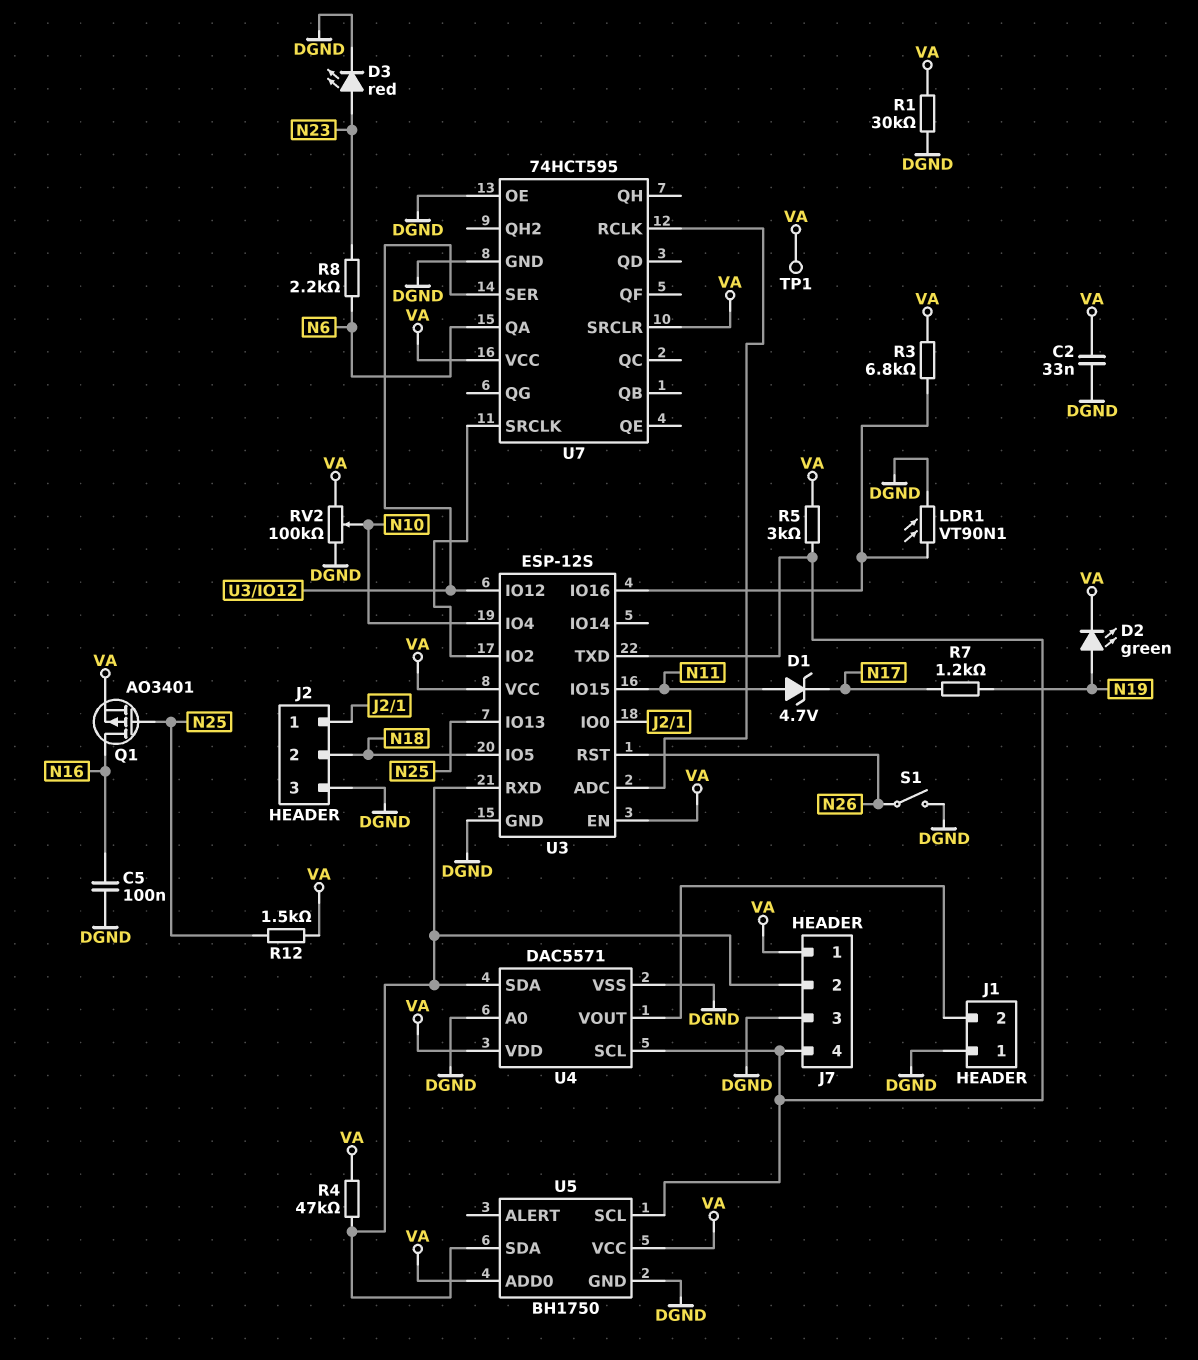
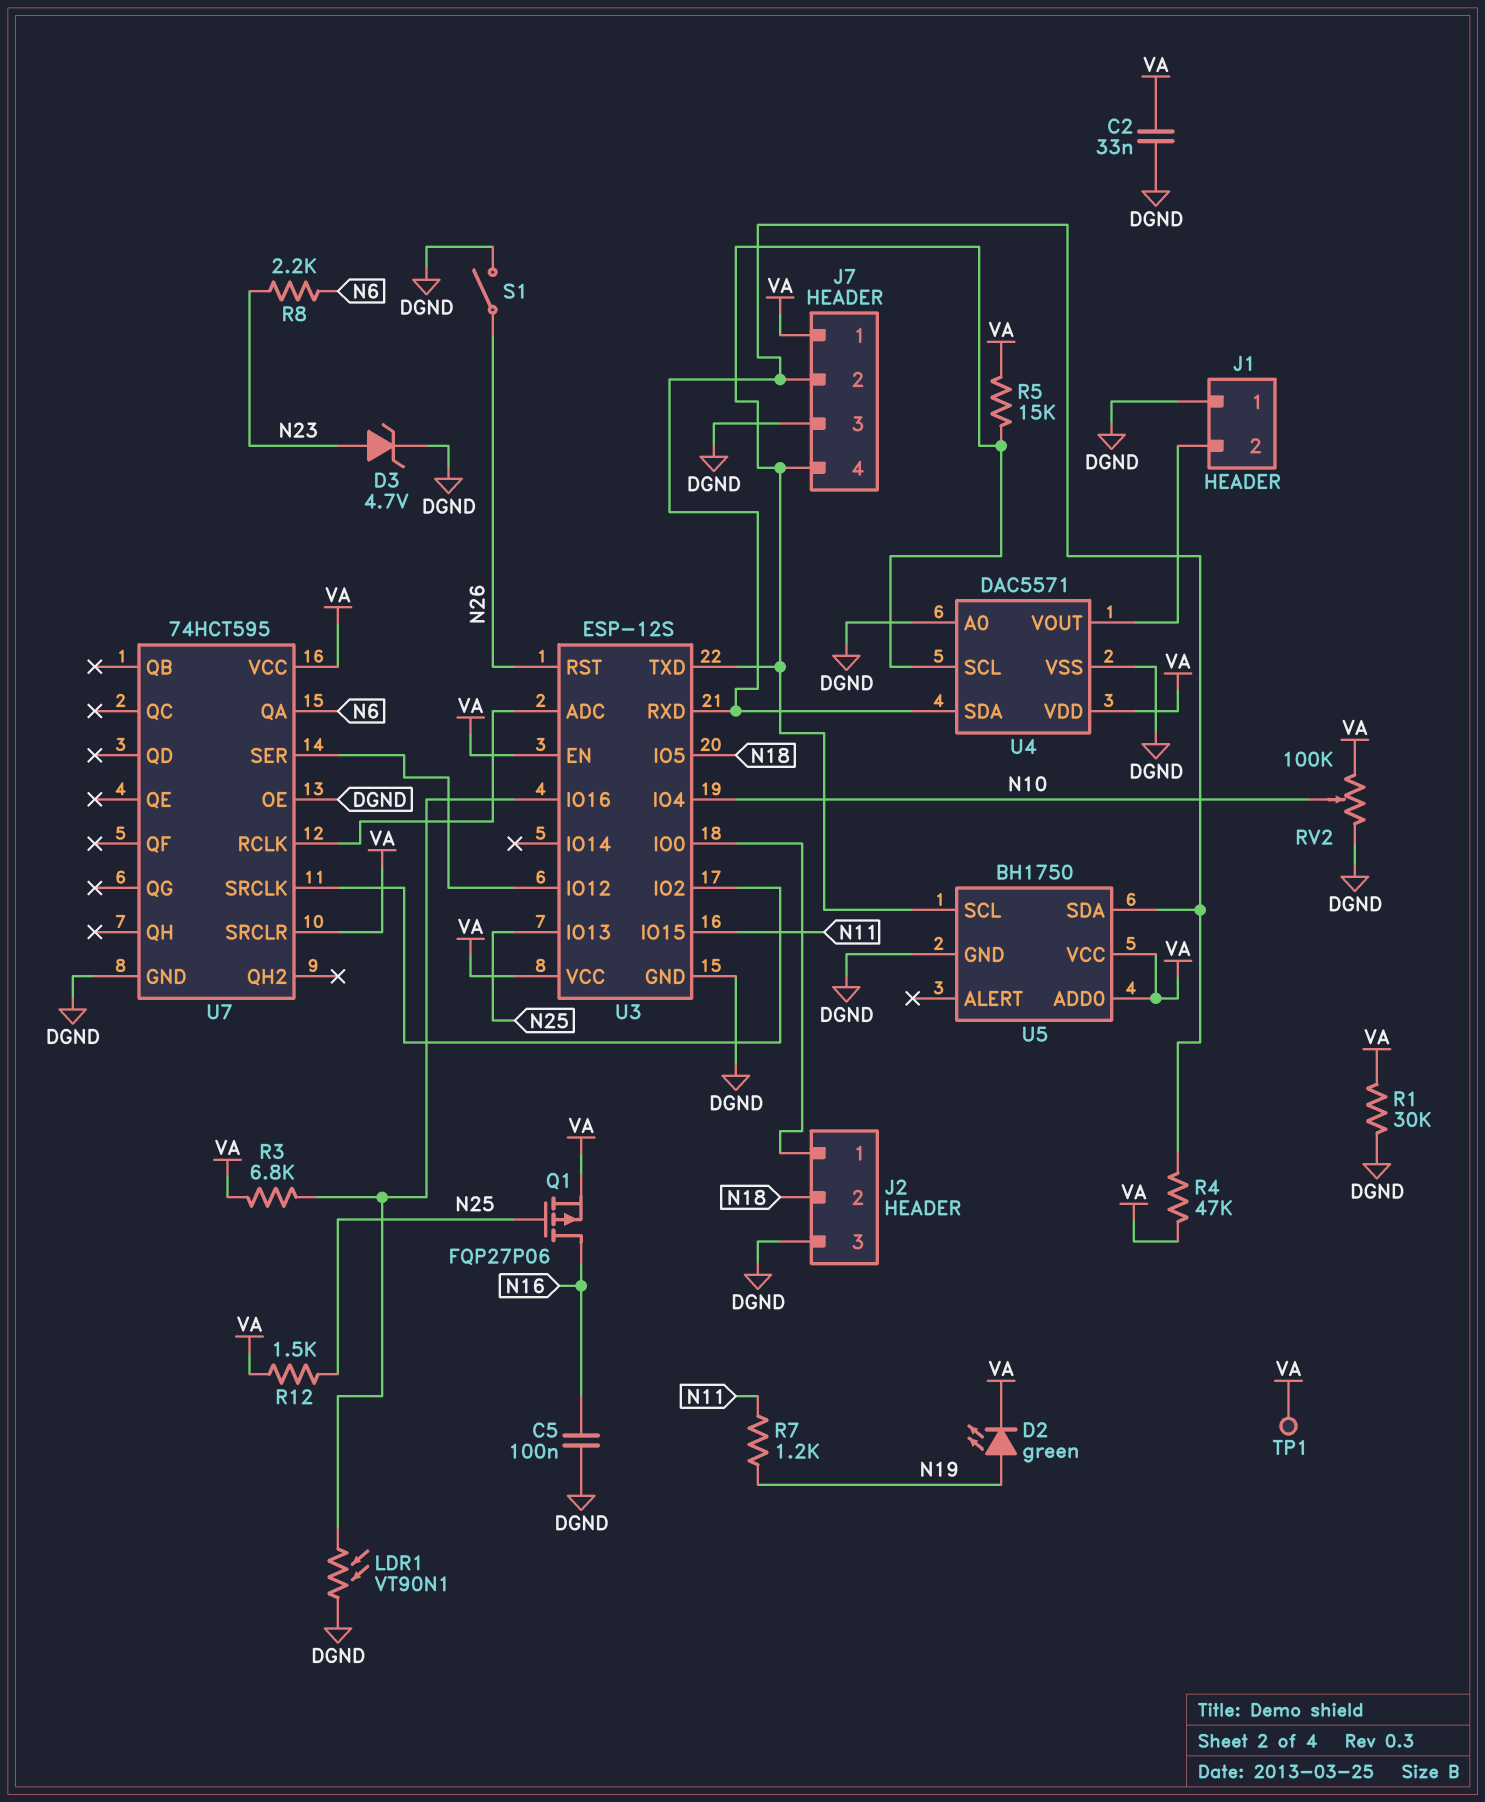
D1: zener 4.7V (A N11, K N17) -> none
D3: LED red (A N23, K DGND) -> zener 4.7V (A N23, K DGND)
Q1: PMOS AO3401 (G N25, D N16, S VA) -> PMOS FQP27P06 (G N25, D N16, S VA)
R5: 3k (J7/4, VA) -> 15k (J7/4, VA)
R7: 1.2k (N17, N19) -> 1.2k (N11, N19)

